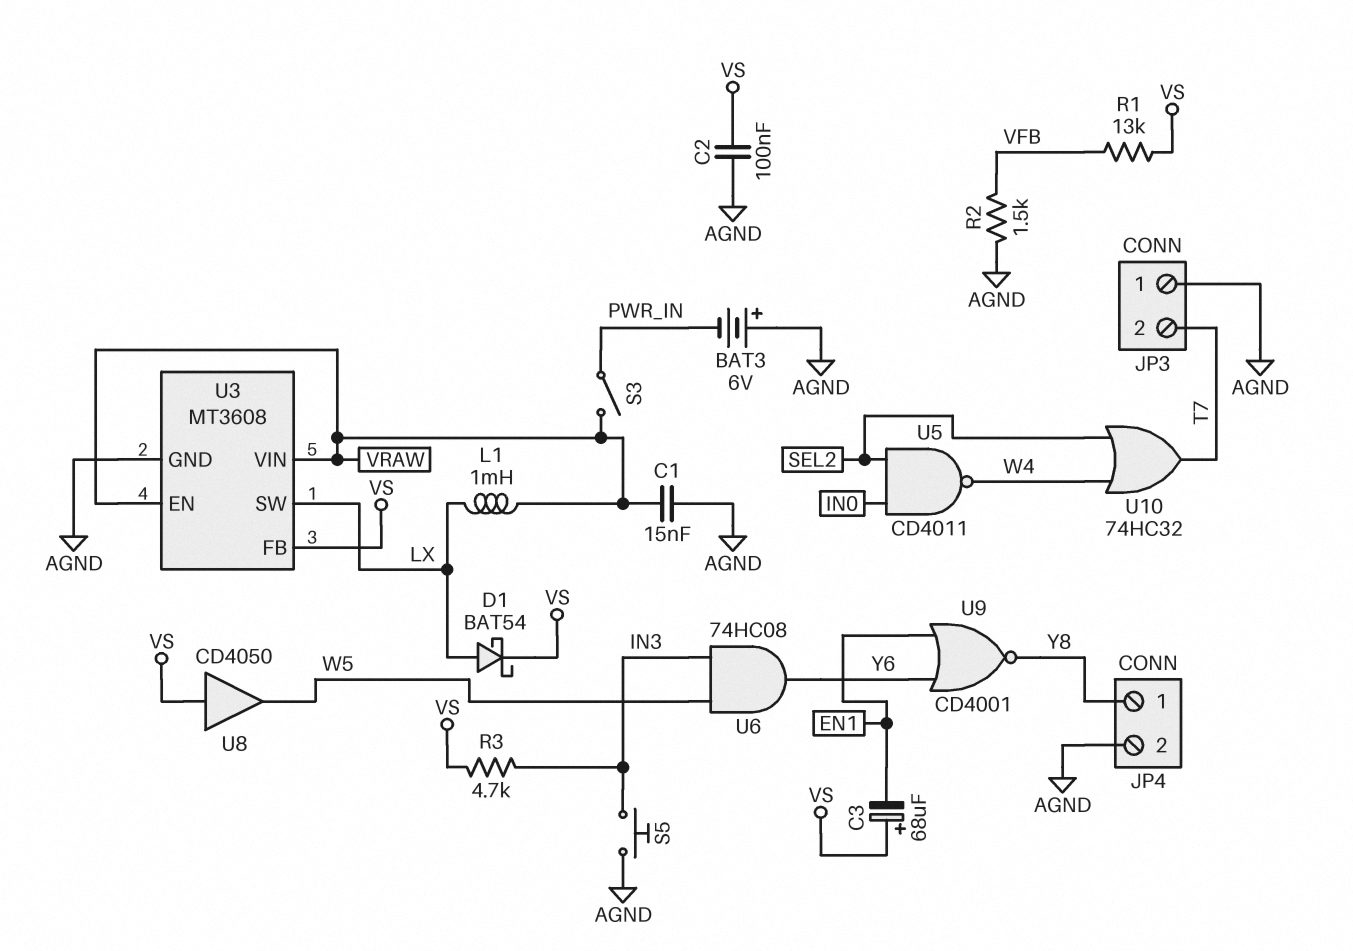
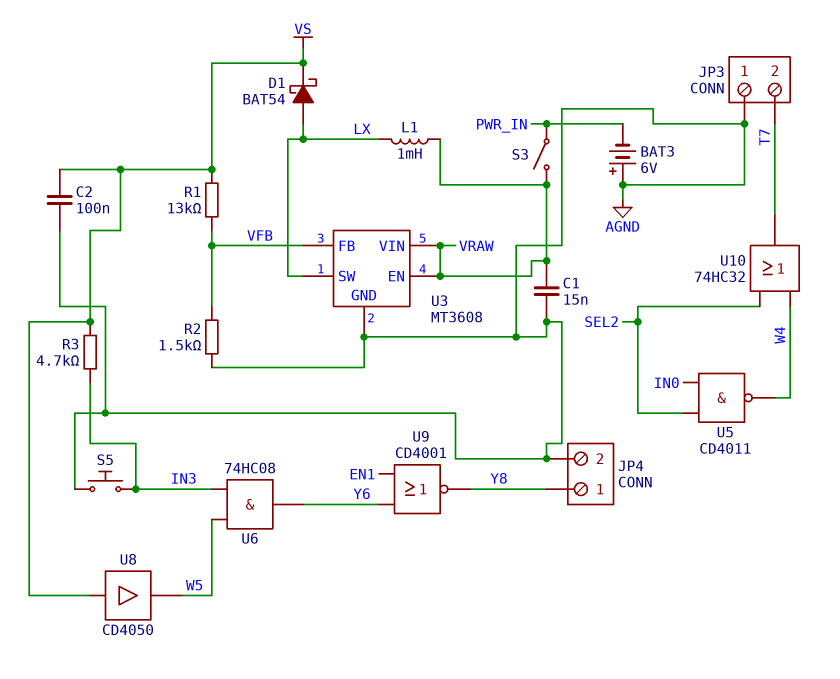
C3: 68uF (plus VS, minus EN1) -> none
U3 pin FB: VS -> VFB

